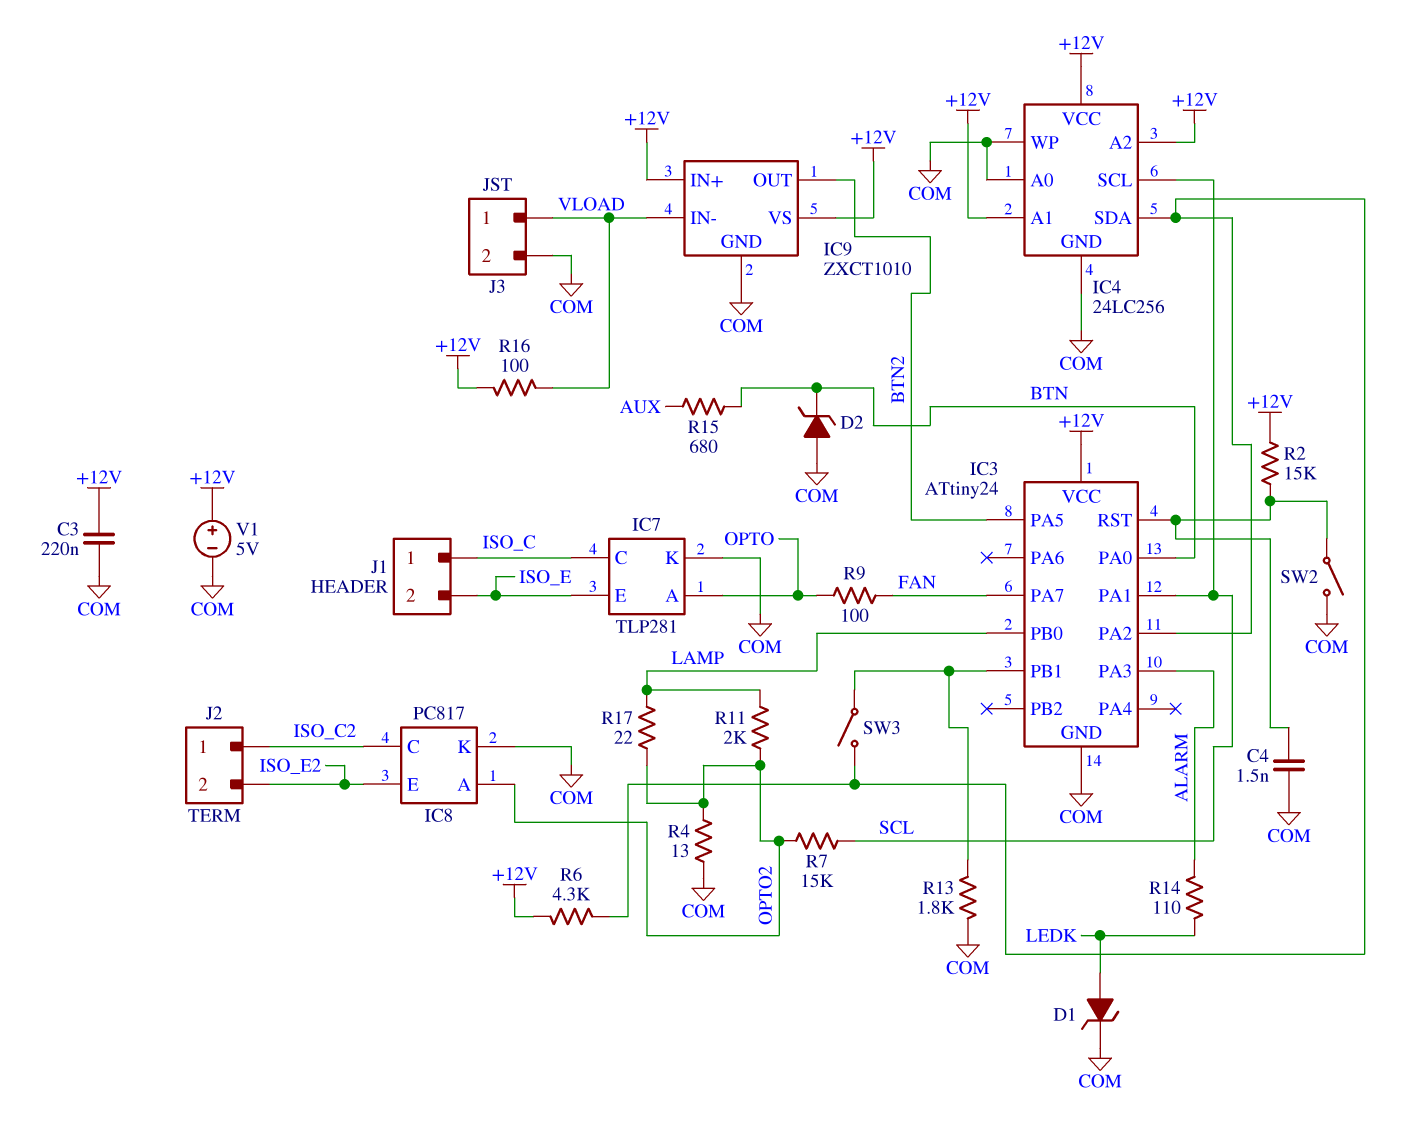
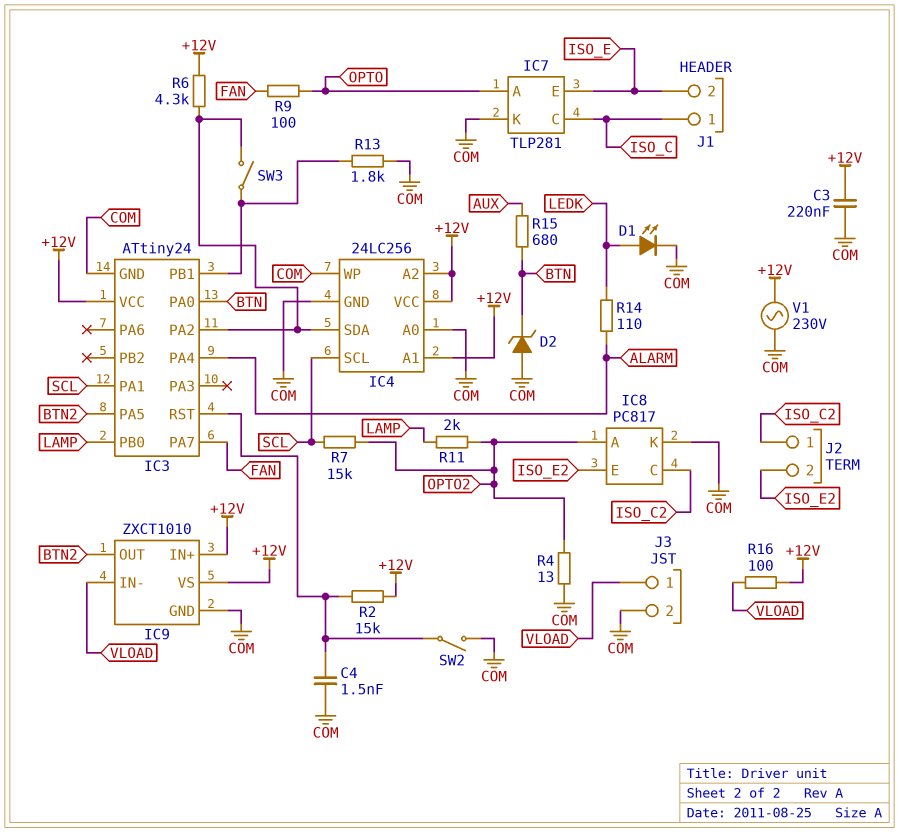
D1: zener (A LEDK, K COM) -> LED (A LEDK, K COM)
IC3 pin PA3: ALARM -> none
IC3 pin PA4: none -> ALARM
R17: 22 (LAMP, OPTO2) -> none
V1: 5V (plus +12V, minus COM) -> AC 230V (+12V, COM)

